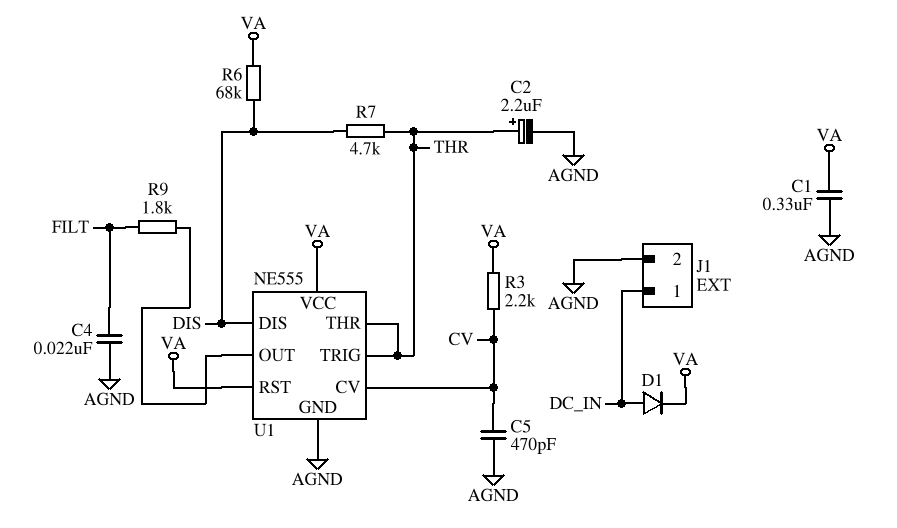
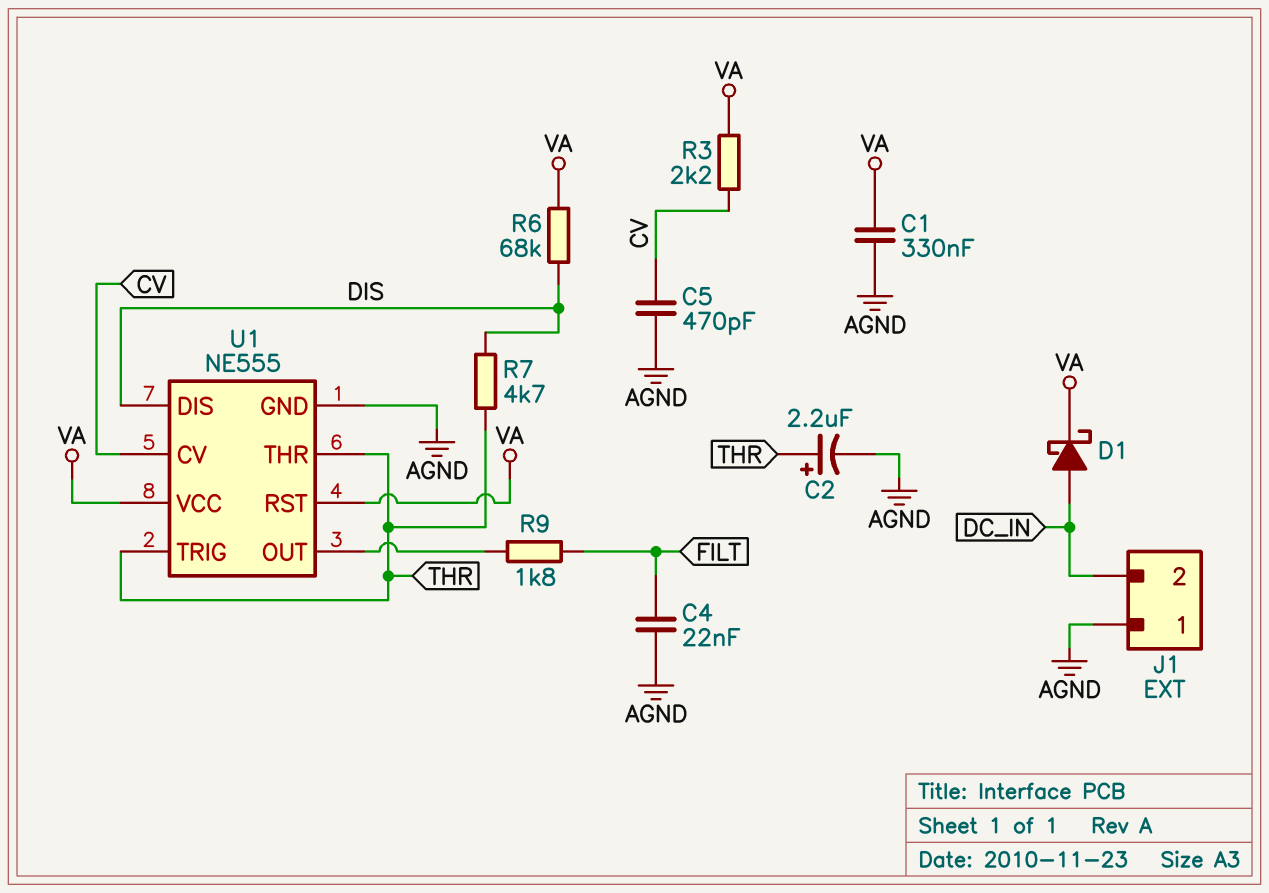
D1: diode (A DC_IN, K VA) -> schottky (A DC_IN, K VA)
J1 pin 1: DC_IN -> AGND
J1 pin 2: AGND -> DC_IN

